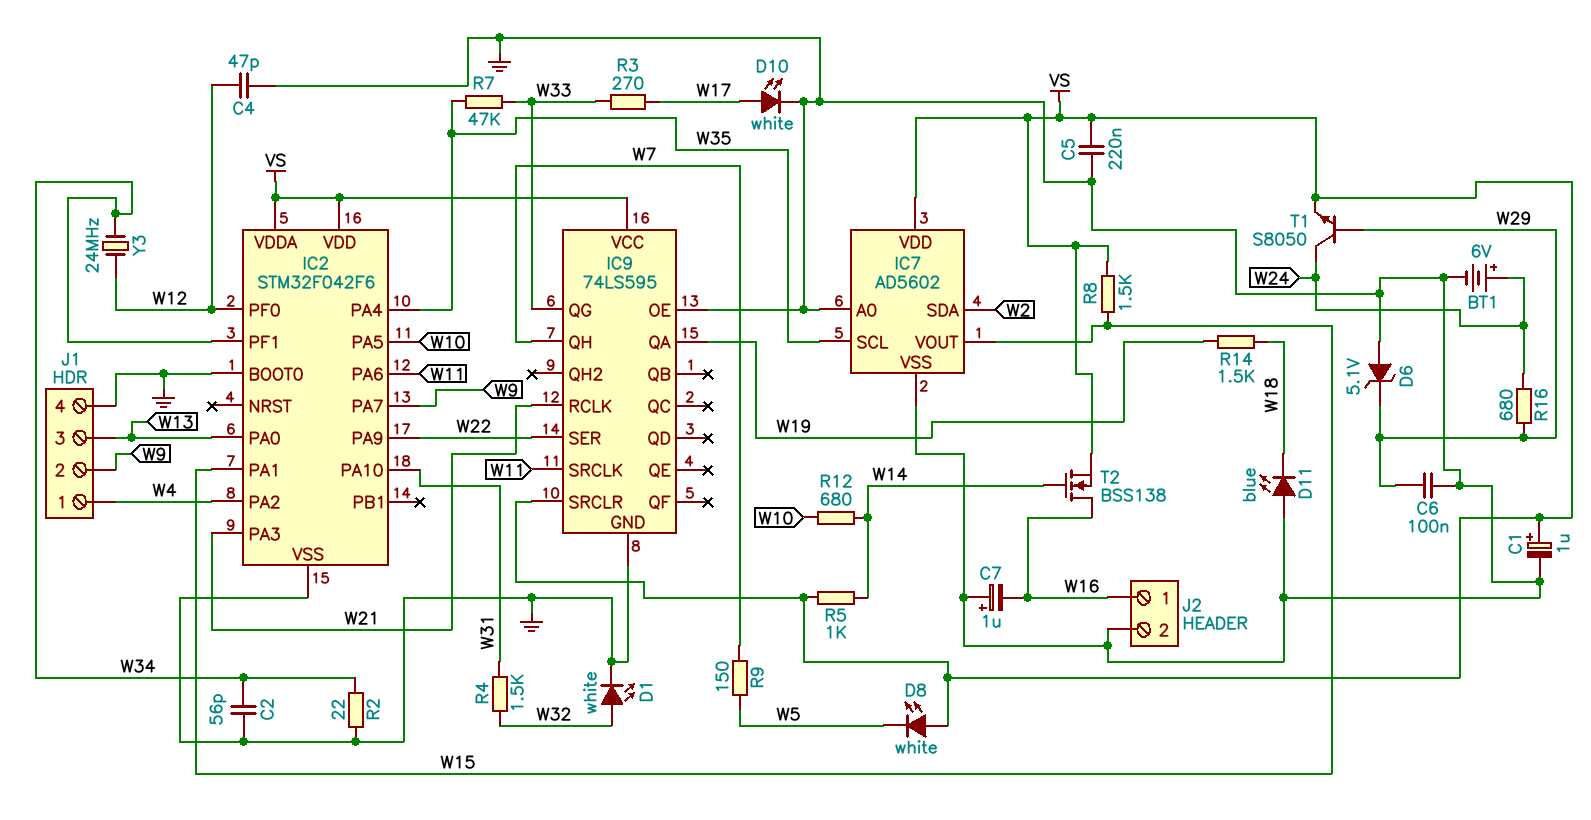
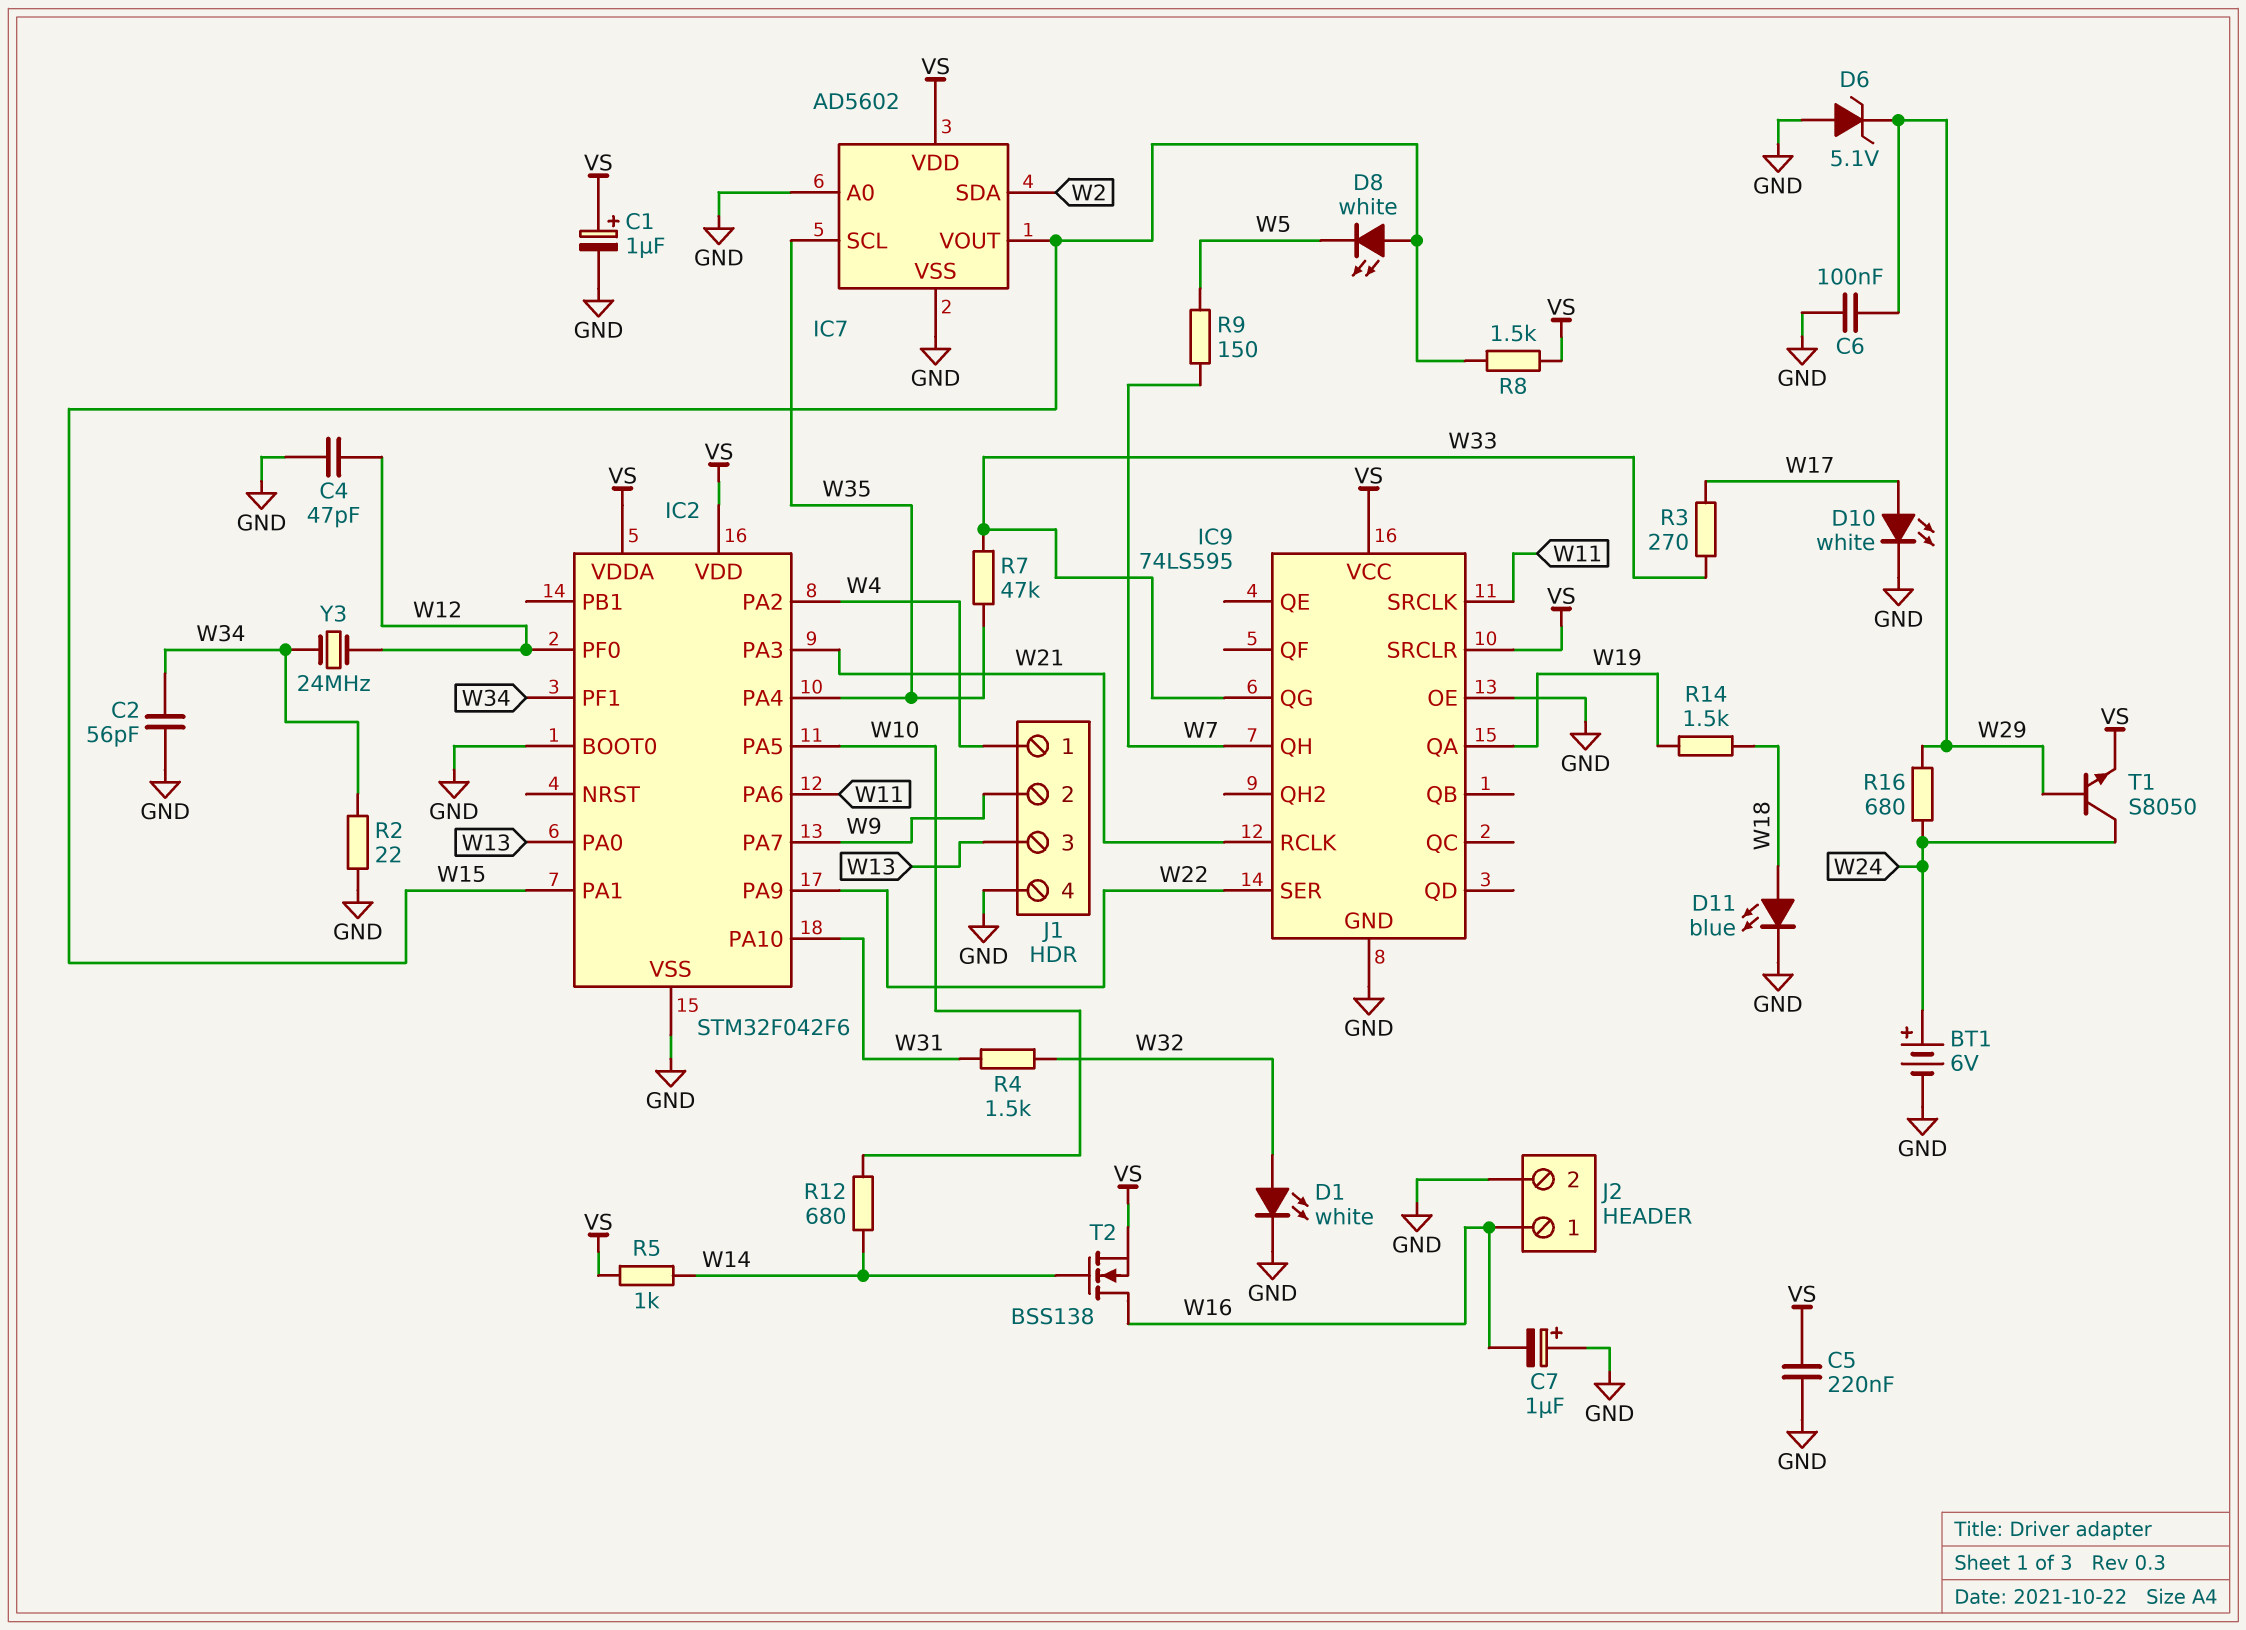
D8: LED white (A VS, K W5) -> LED white (A W15, K W5)
D11: LED blue (A GND, K W18) -> LED blue (A W18, K GND)

